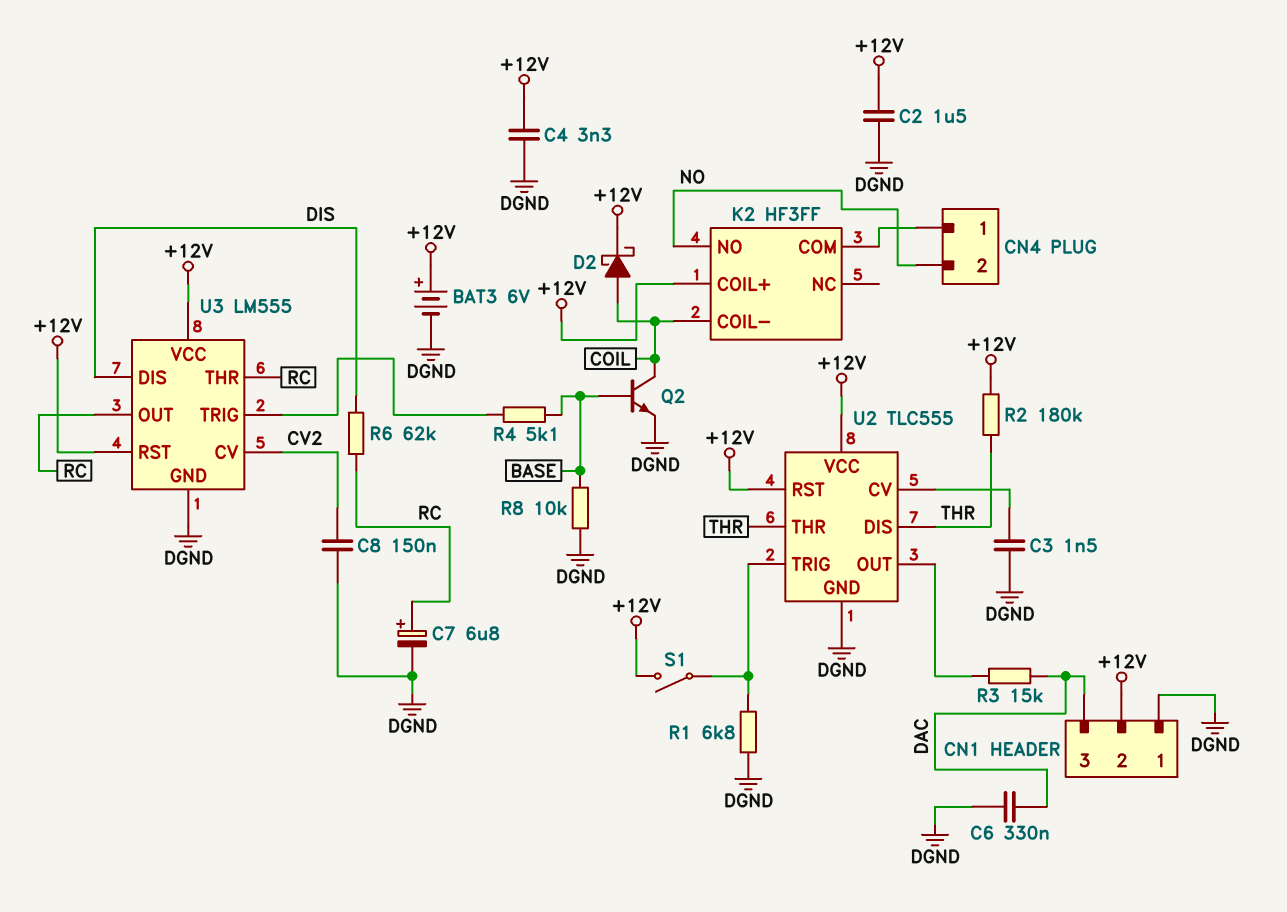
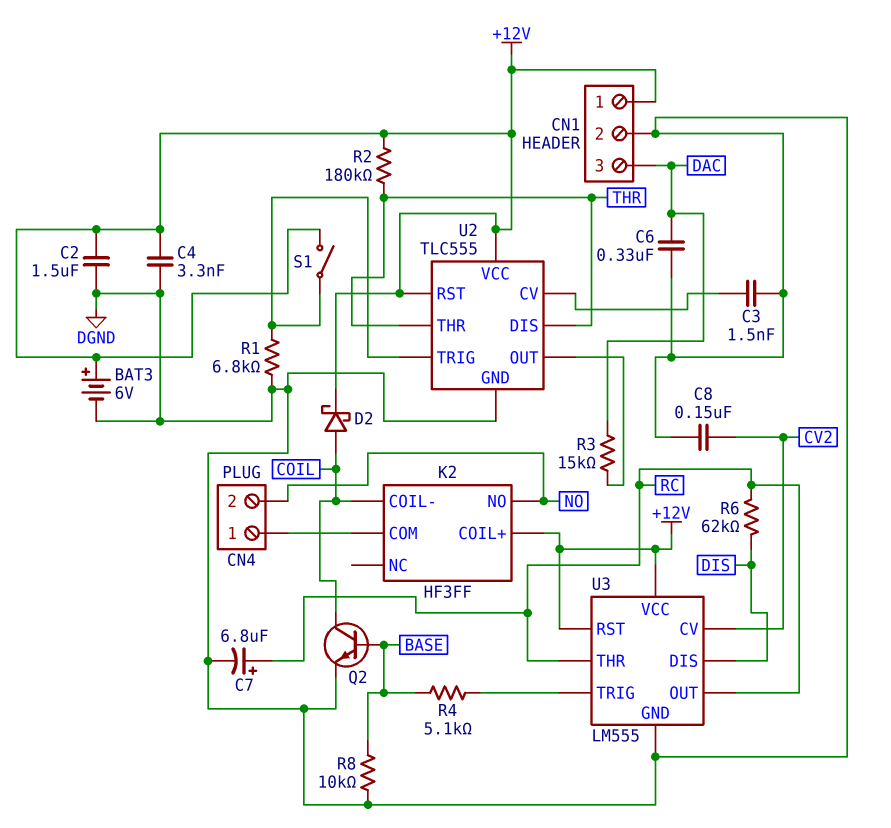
CN1 pin 1: DGND -> +12V
CN1 pin 2: +12V -> DGND

